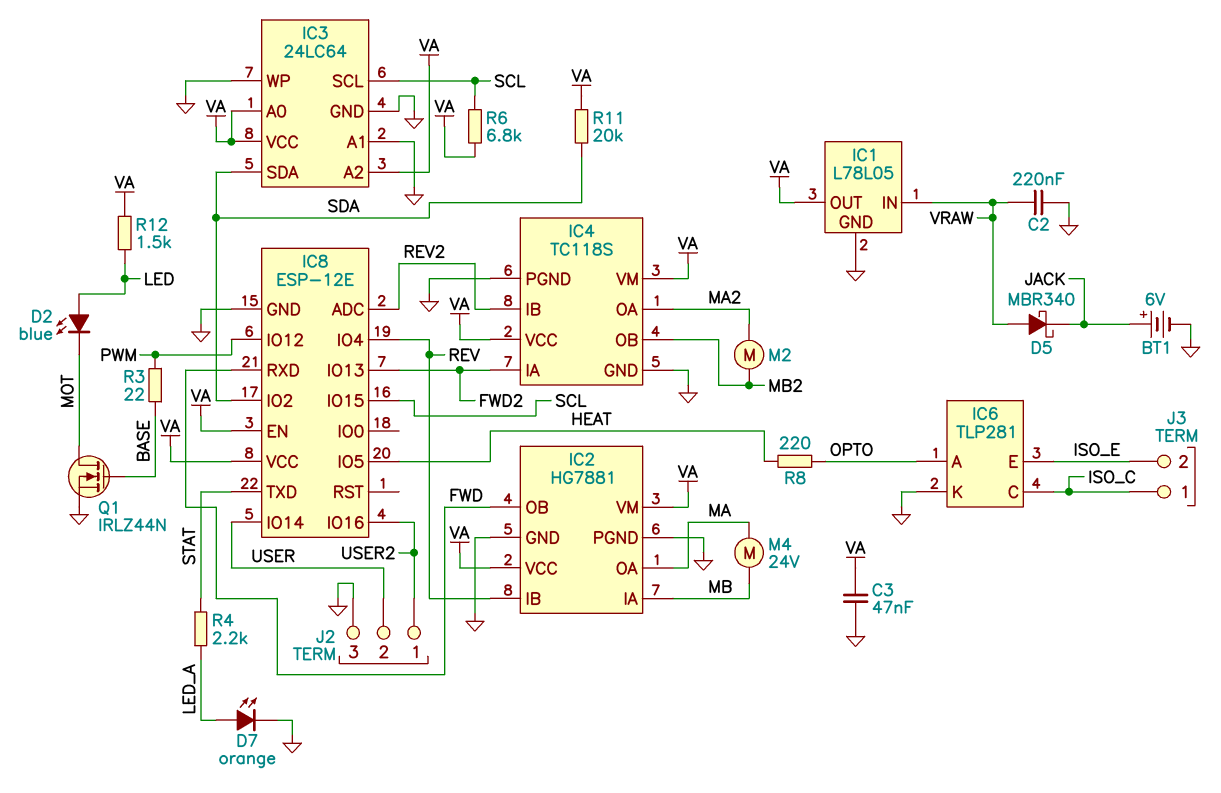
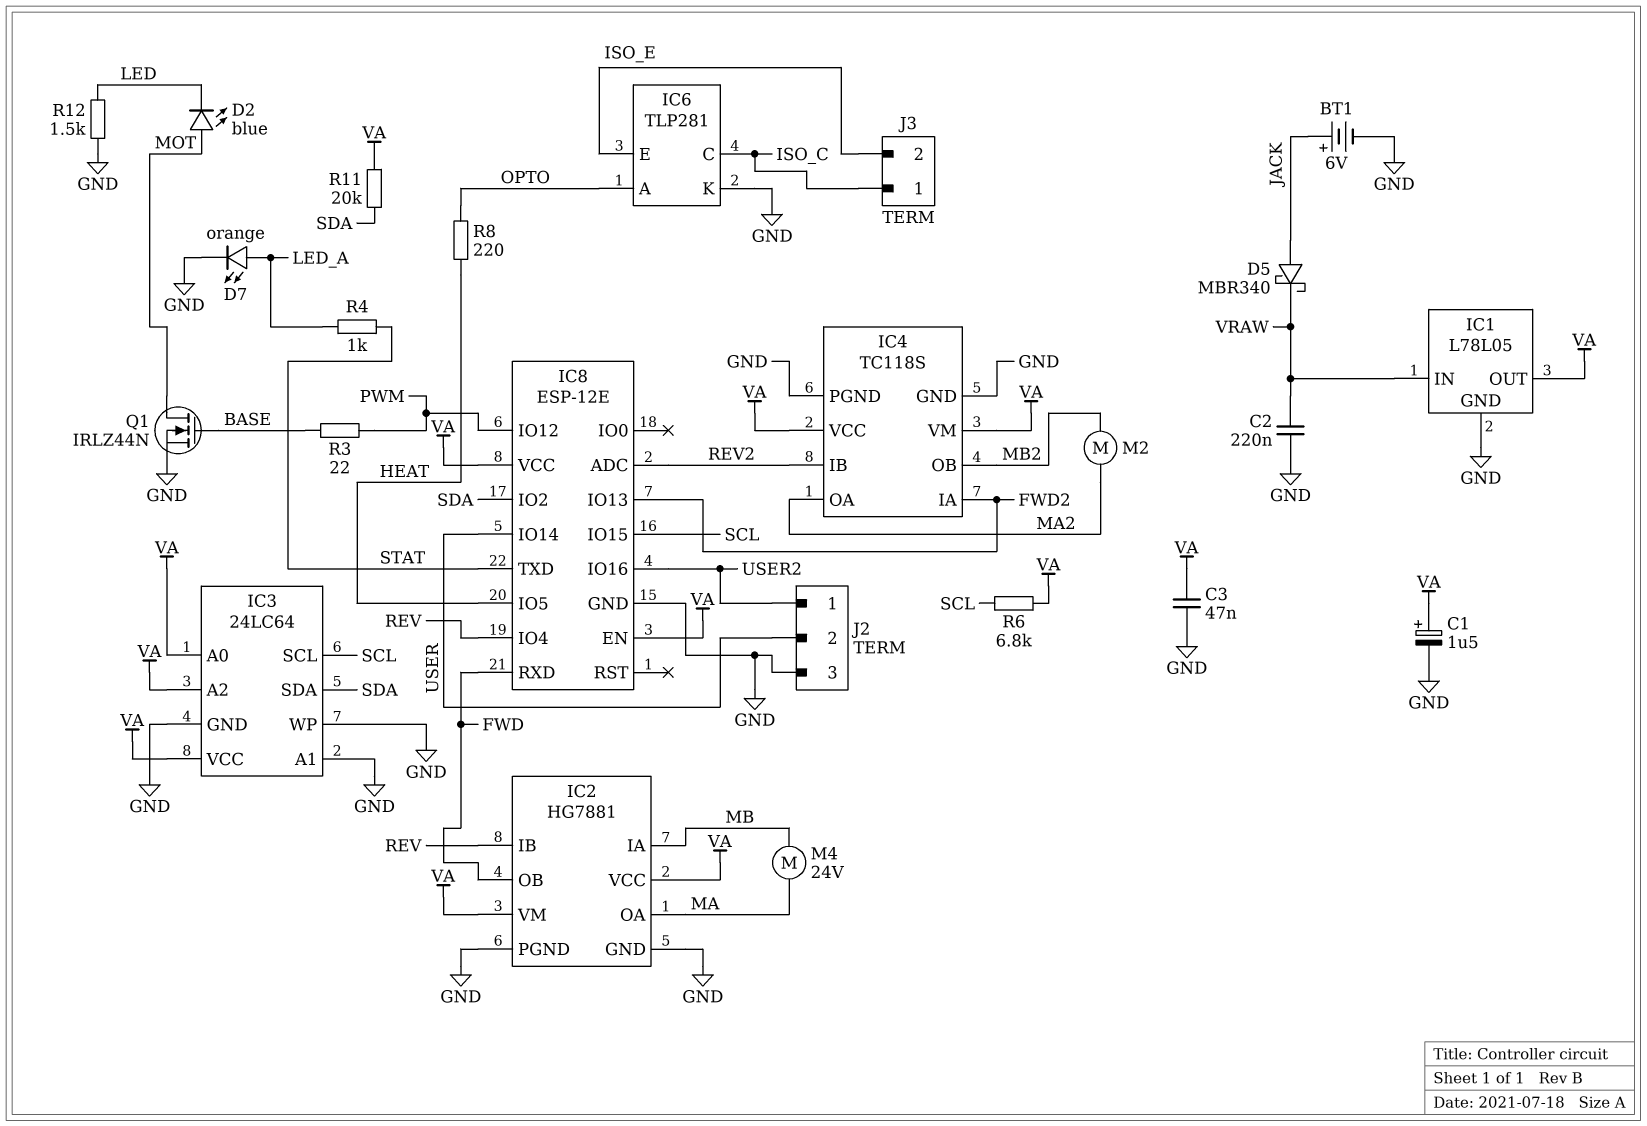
C1: none -> 1.5uF (plus VA, minus GND)
D2: LED blue (A LED, K MOT) -> LED blue (A MOT, K LED)
D5: schottky MBR340 (A VRAW, K JACK) -> schottky MBR340 (A JACK, K VRAW)
R4: 2.2k (LED_A, STAT) -> 1k (LED_A, STAT)
R12: 1.5k (LED, VA) -> 1.5k (GND, LED)

